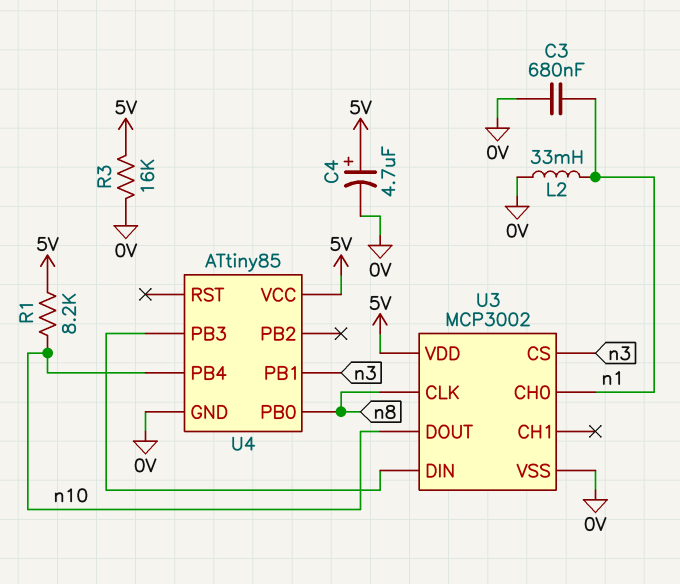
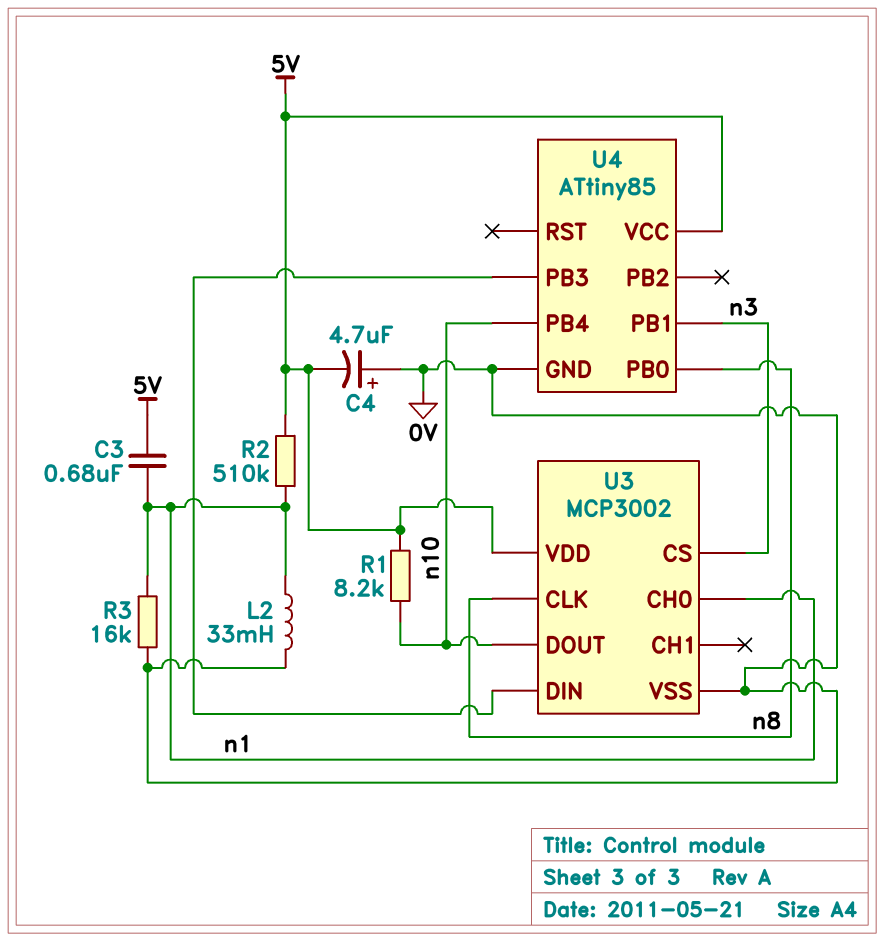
C3: 680nF (0V, n1) -> 680nF (5V, n1)
C4: 4.7uF (plus 5V, minus 0V) -> 4.7uF (plus 0V, minus 5V)
R2: none -> 510k (5V, n1)
R3: 16k (0V, 5V) -> 16k (0V, n1)

